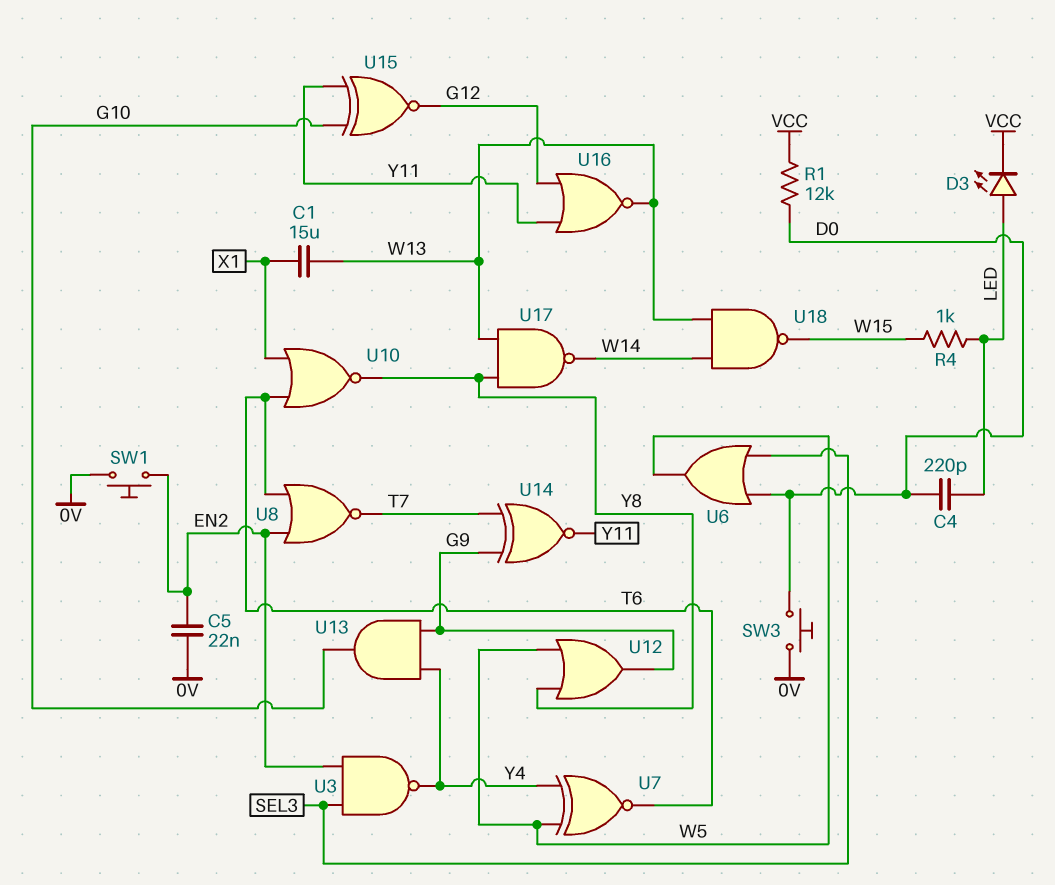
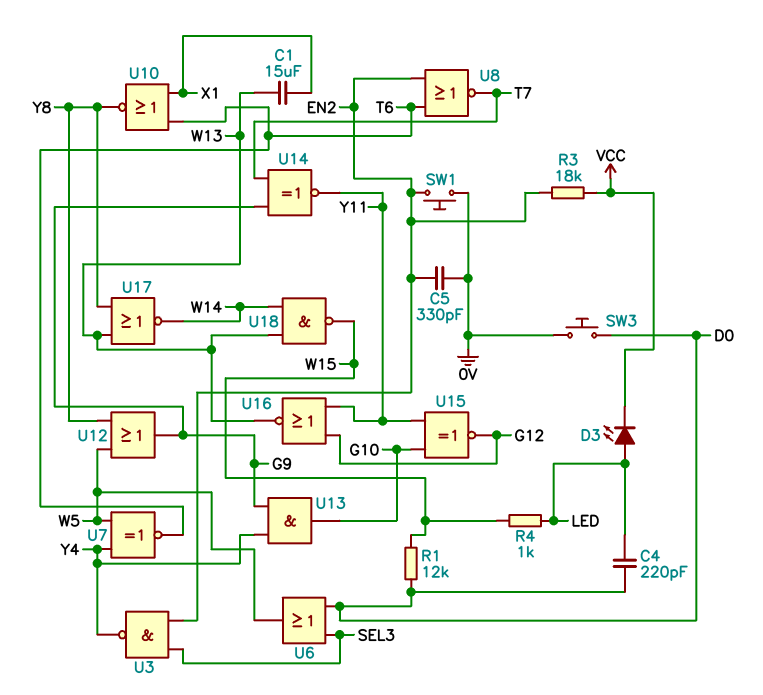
C5: 22nF (0V, EN2) -> 330pF (0V, EN2)
R1: 12k (D0, VCC) -> 12k (D0, W15)
R3: none -> 18k (EN2, VCC)
U17: NAND (in W13, in Y8, out W14) -> NOR (in W13, in Y8, out W14)

